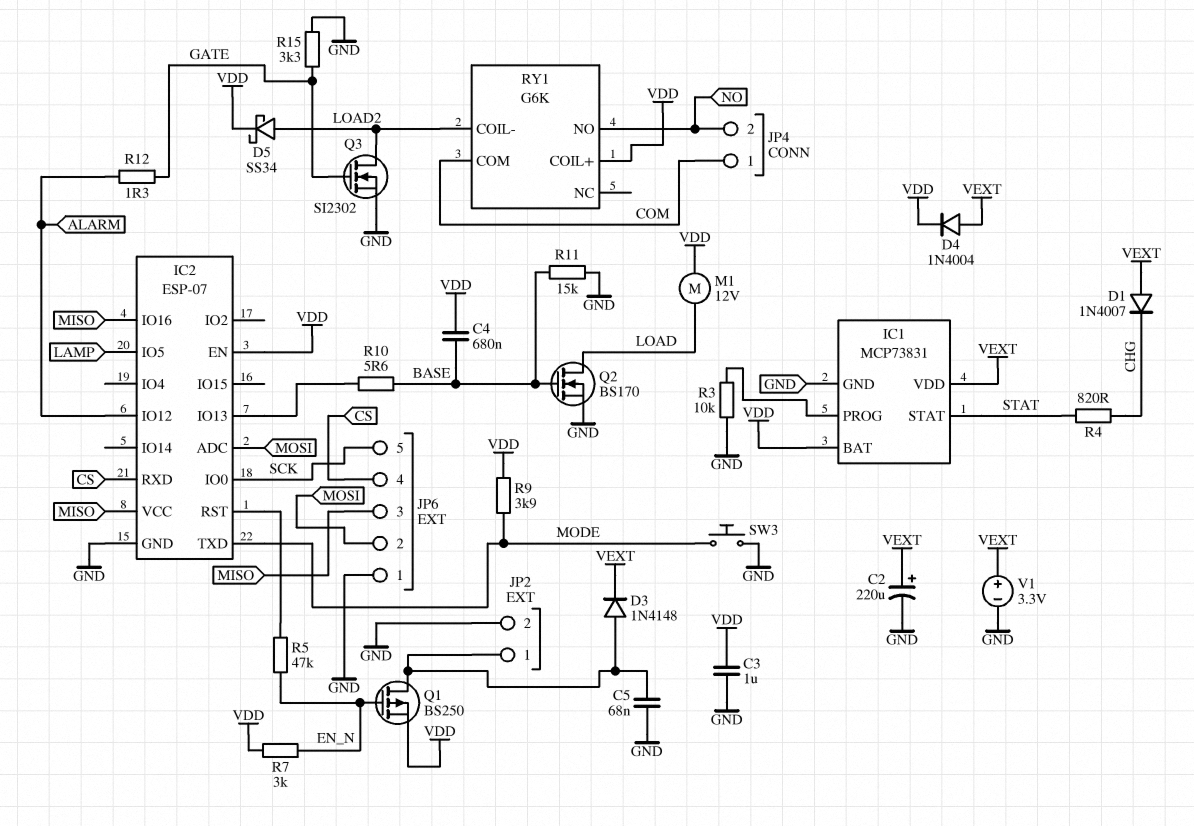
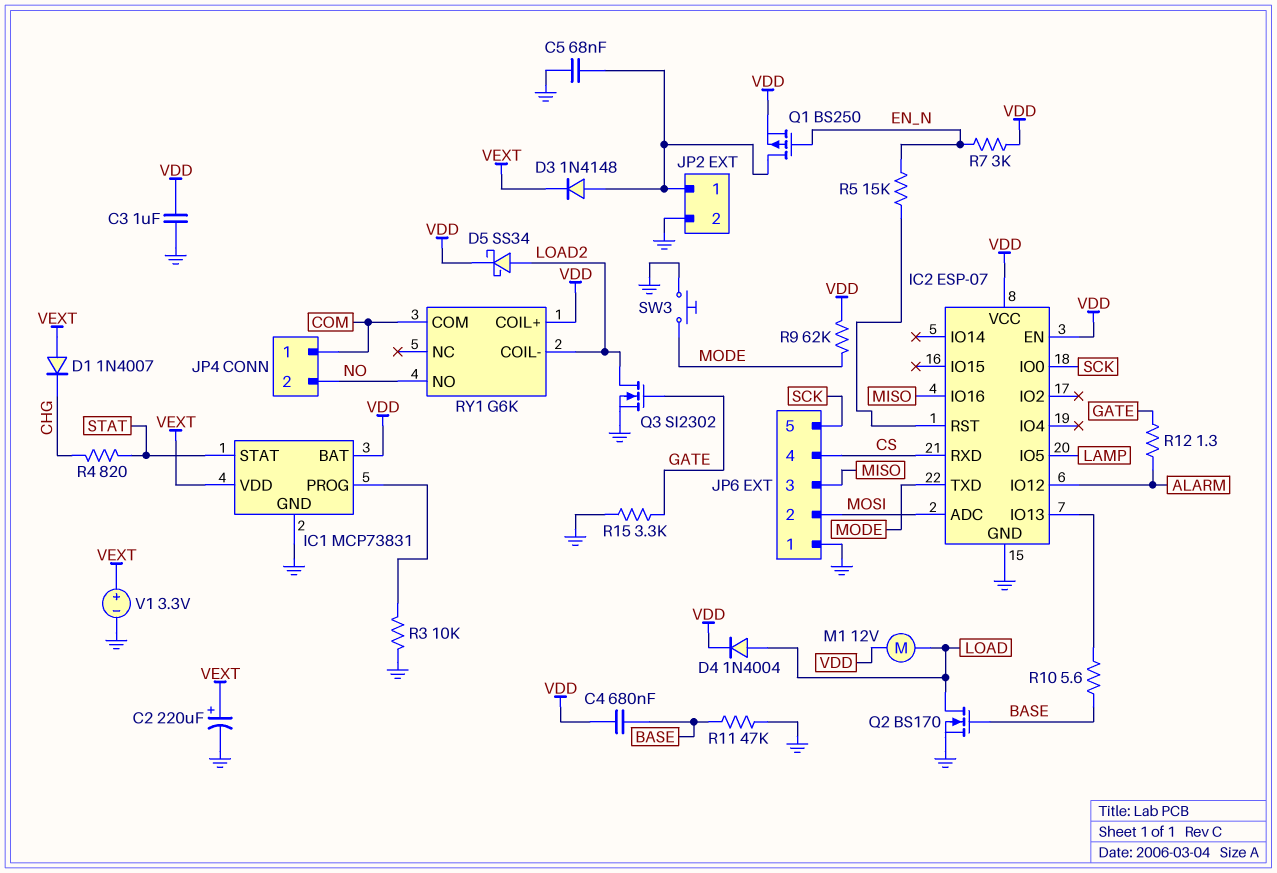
D4: diode 1N4004 (A VEXT, K VDD) -> diode 1N4004 (A LOAD, K VDD)
IC2 pin VCC: MISO -> VDD
R5: 47k (EN_N, IC2/RST) -> 15k (EN_N, IC2/RST)
R9: 3.9k (MODE, VDD) -> 62k (MODE, VDD)
R11: 15k (BASE, GND) -> 47k (BASE, GND)

